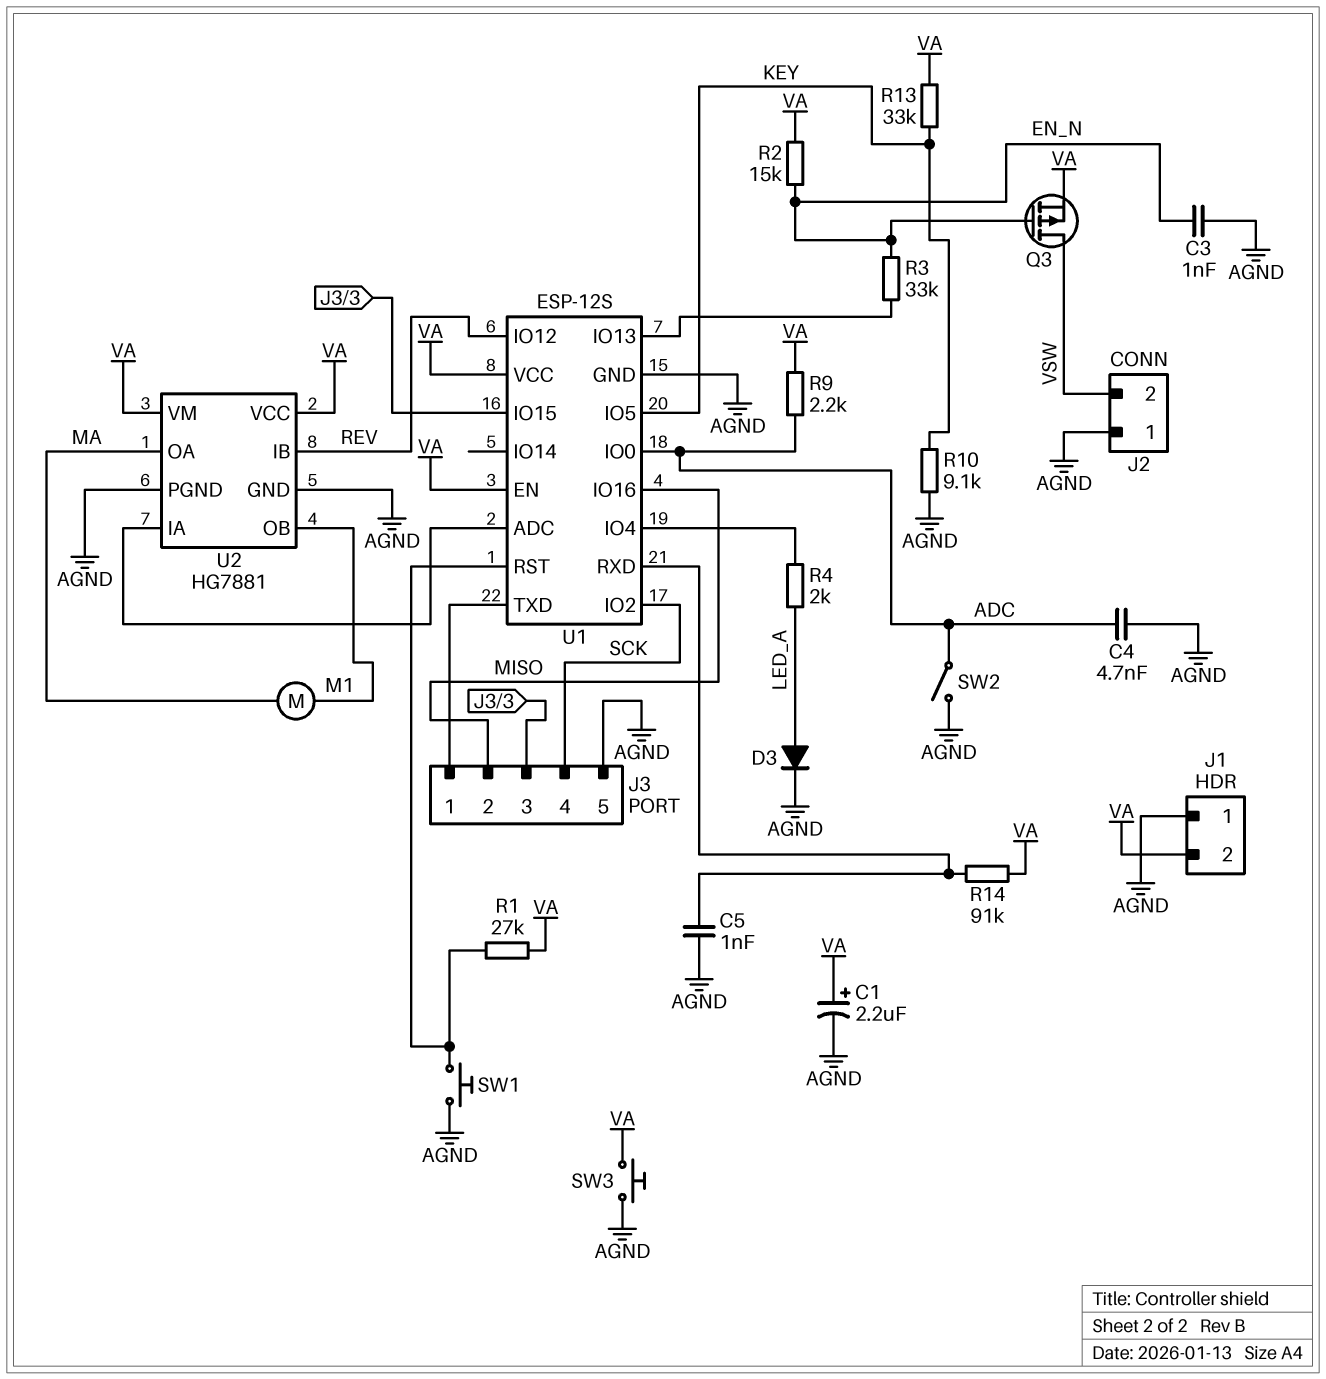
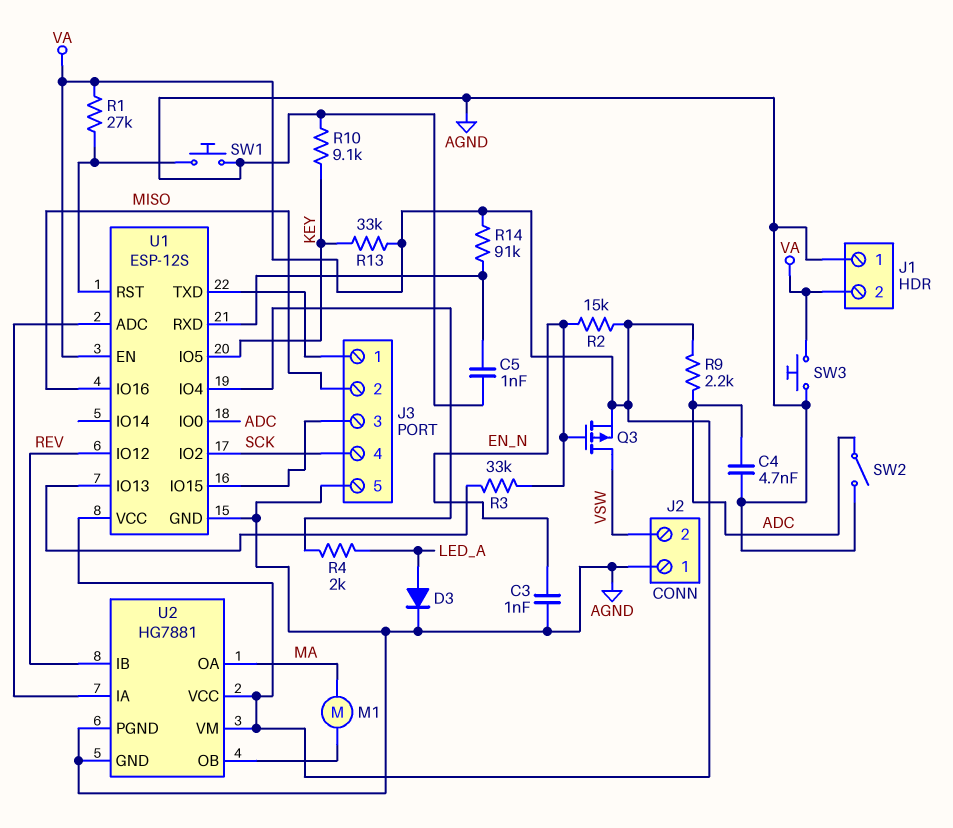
C1: 2.2uF (plus VA, minus AGND) -> none

